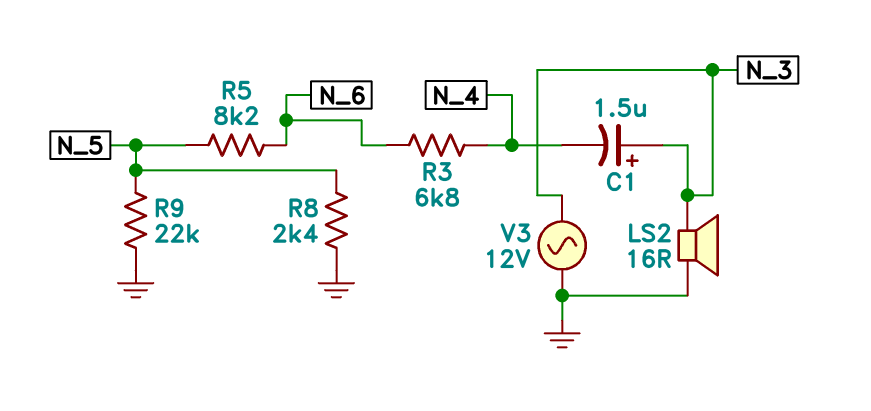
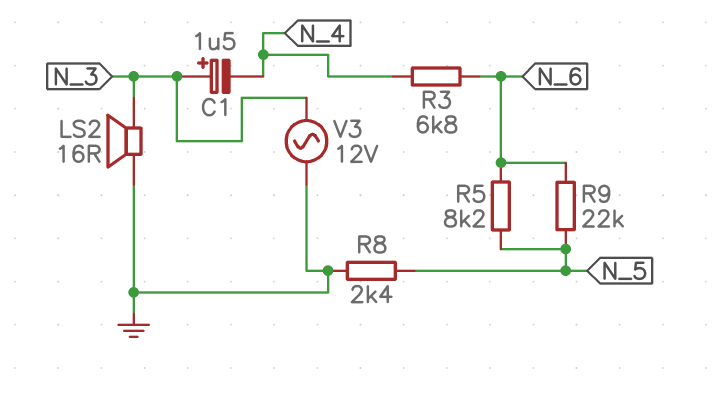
R9: 22k (GND, N_5) -> 22k (N_5, N_6)

